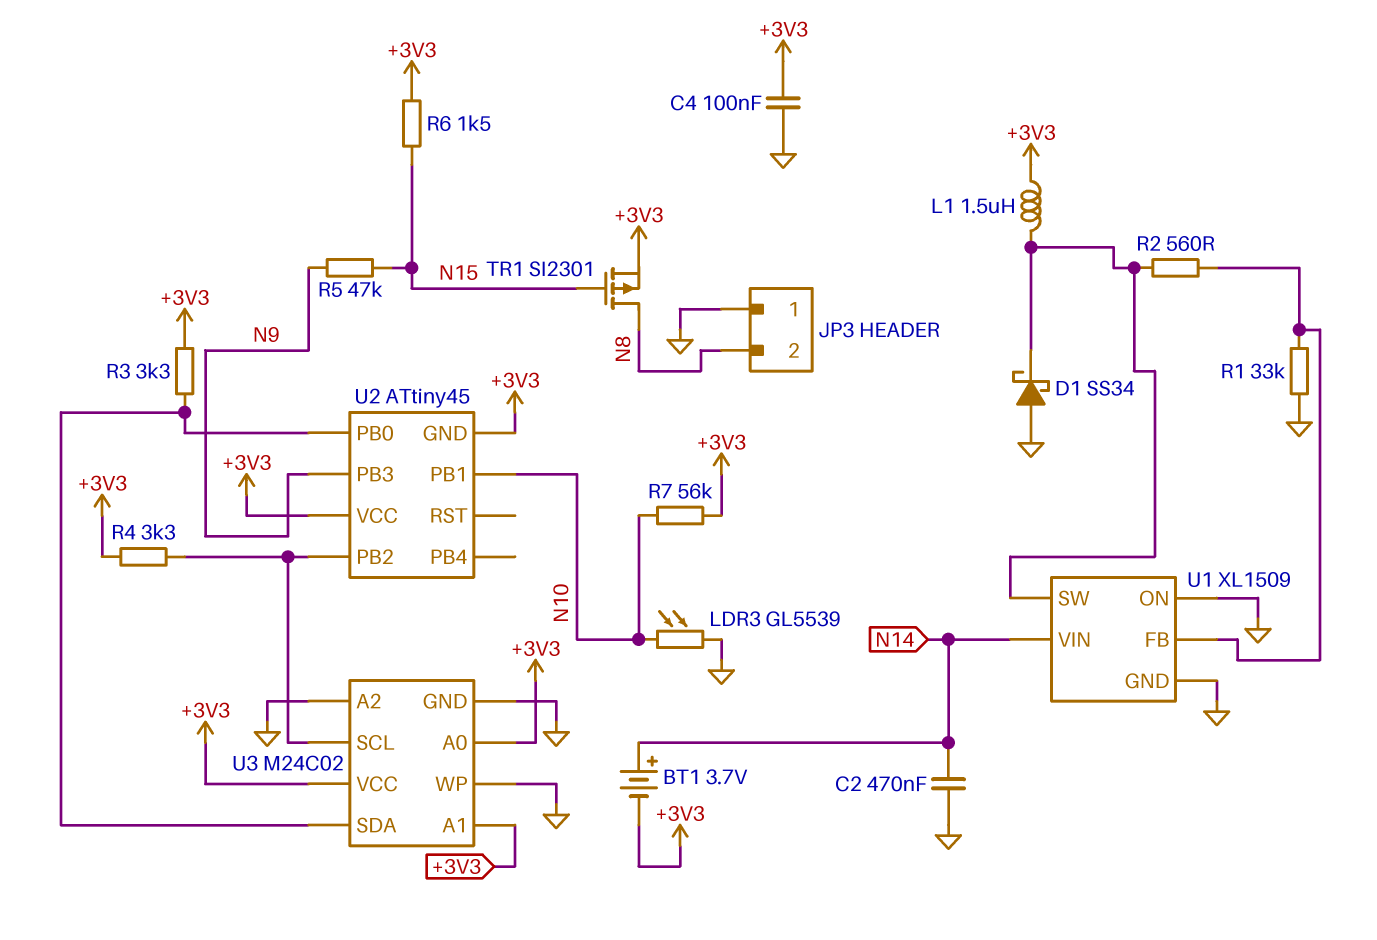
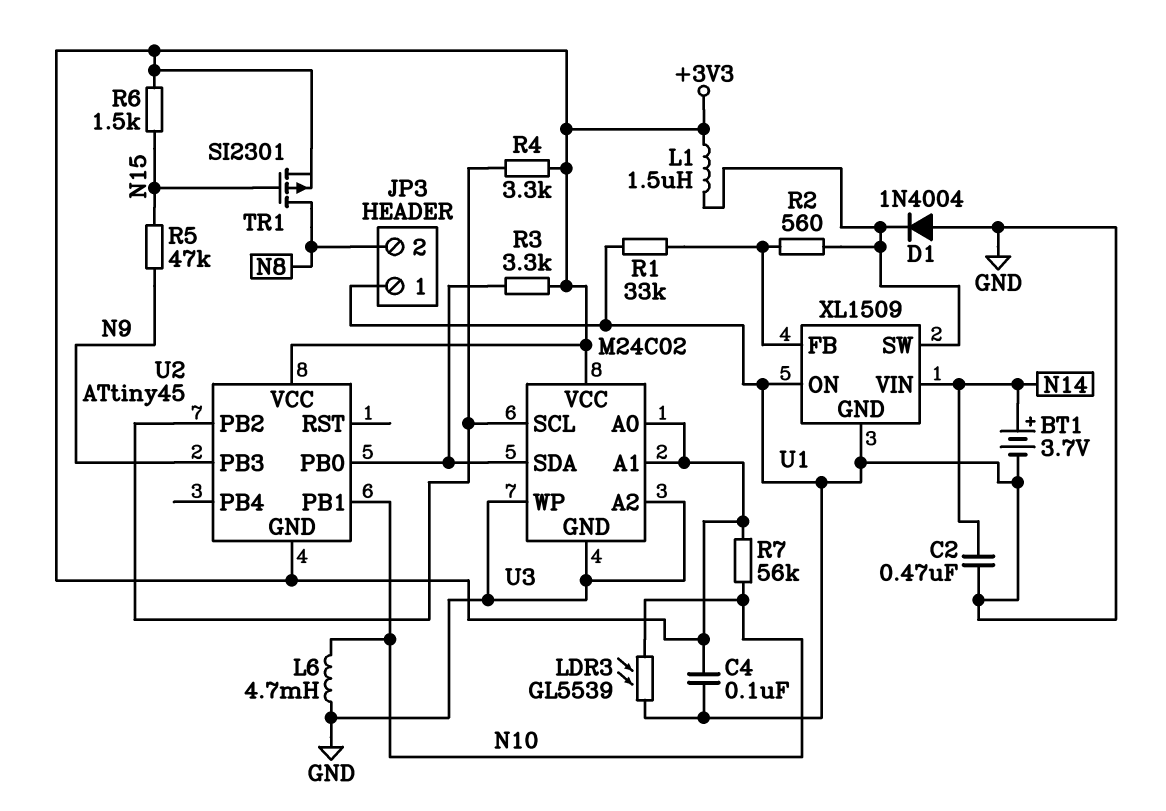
BT1: 3.7V (plus N14, minus +3V3) -> 3.7V (plus N14, minus GND)
D1: schottky SS34 (A GND, K U1/SW) -> diode 1N4004 (A GND, K U1/SW)
L6: none -> 4.7mH (GND, N10)

